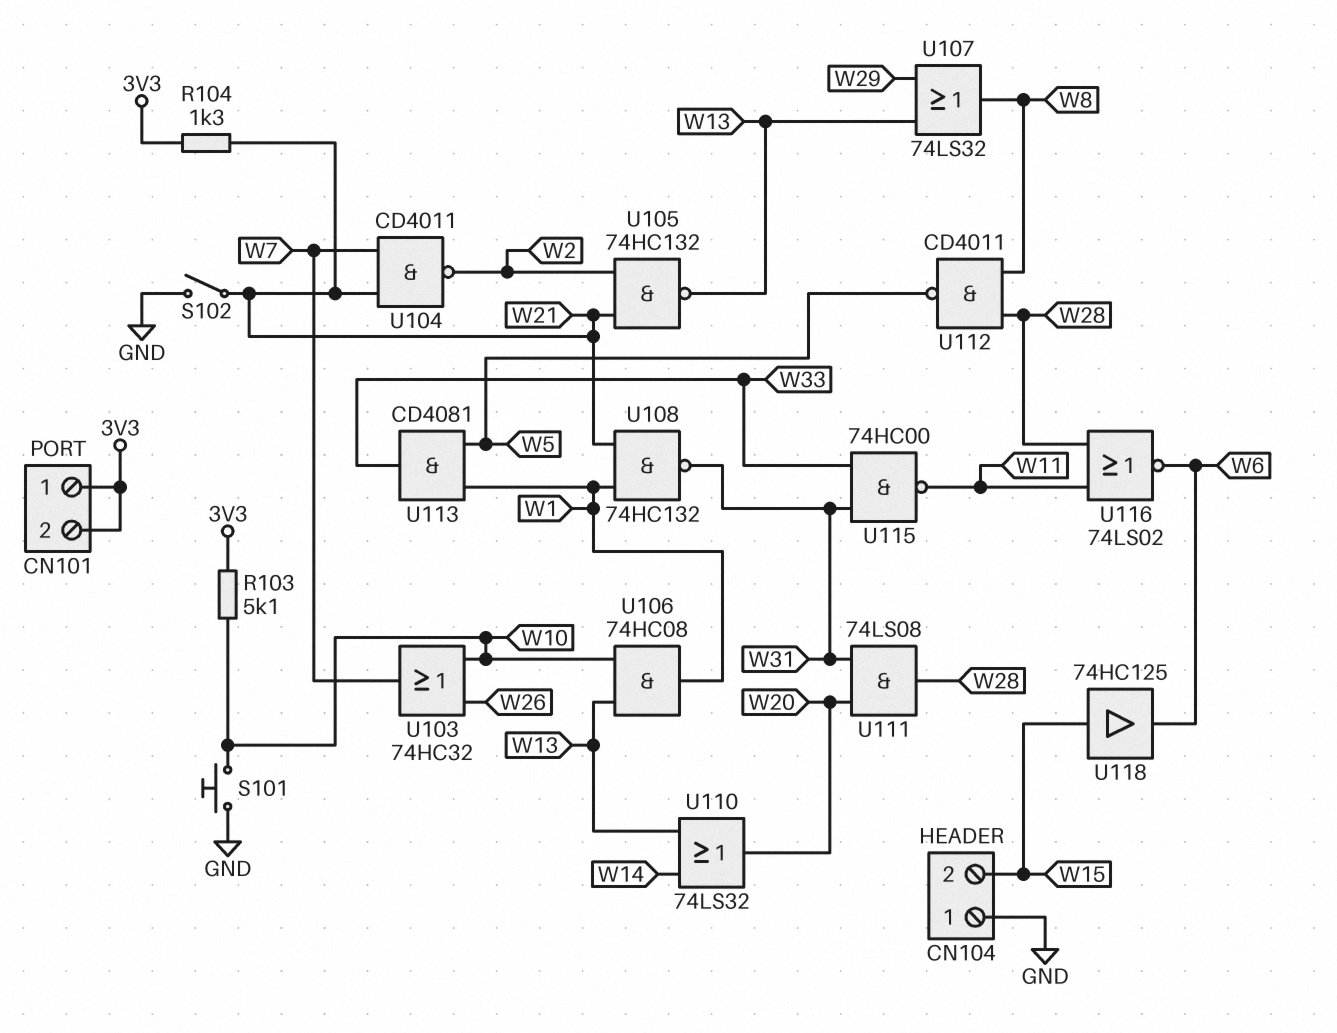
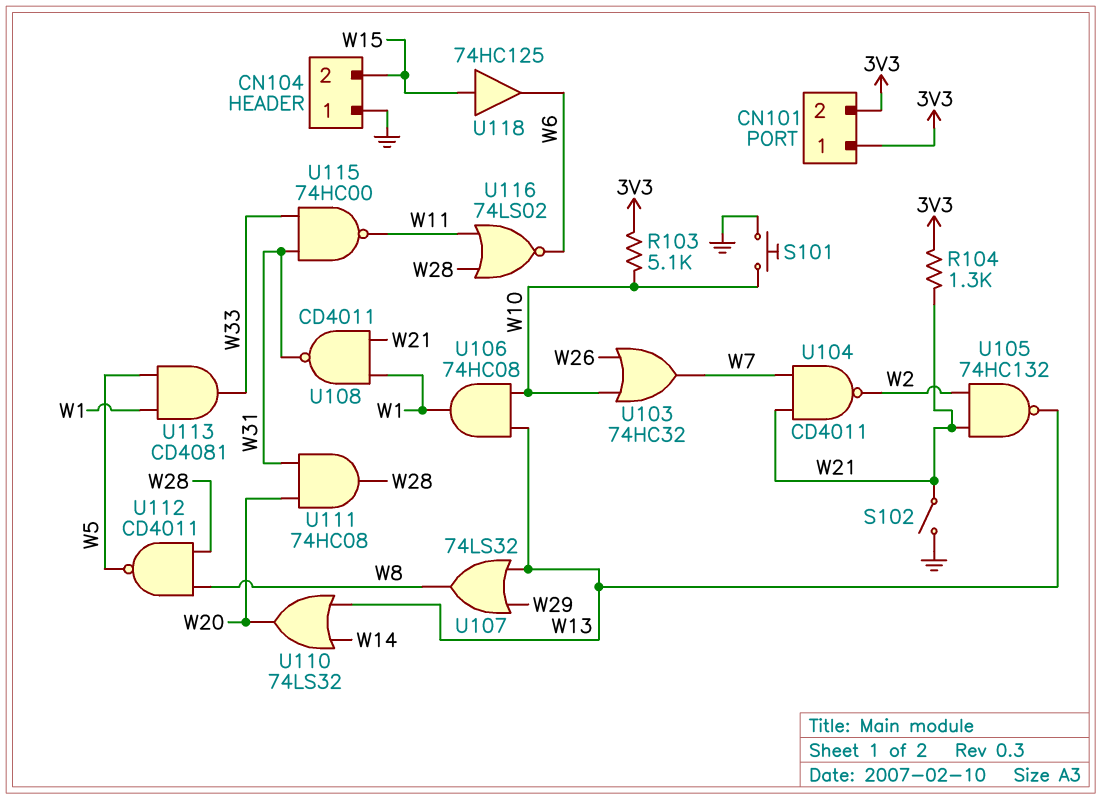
U108: NAND 74HC132 (in W1, in W21, out W31) -> NAND CD4011 (in W1, in W21, out W31)
U111: AND 74LS08 (in W20, in W31, out W28) -> AND 74HC08 (in W20, in W31, out W28)

